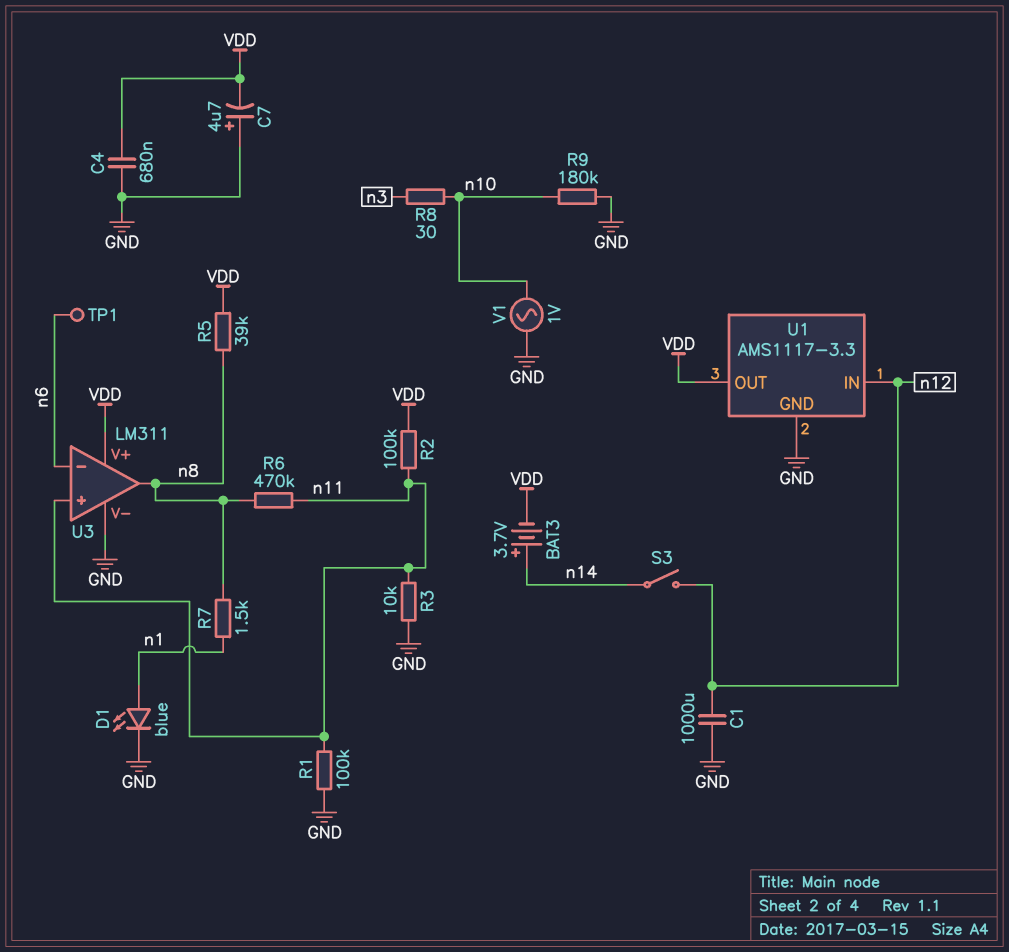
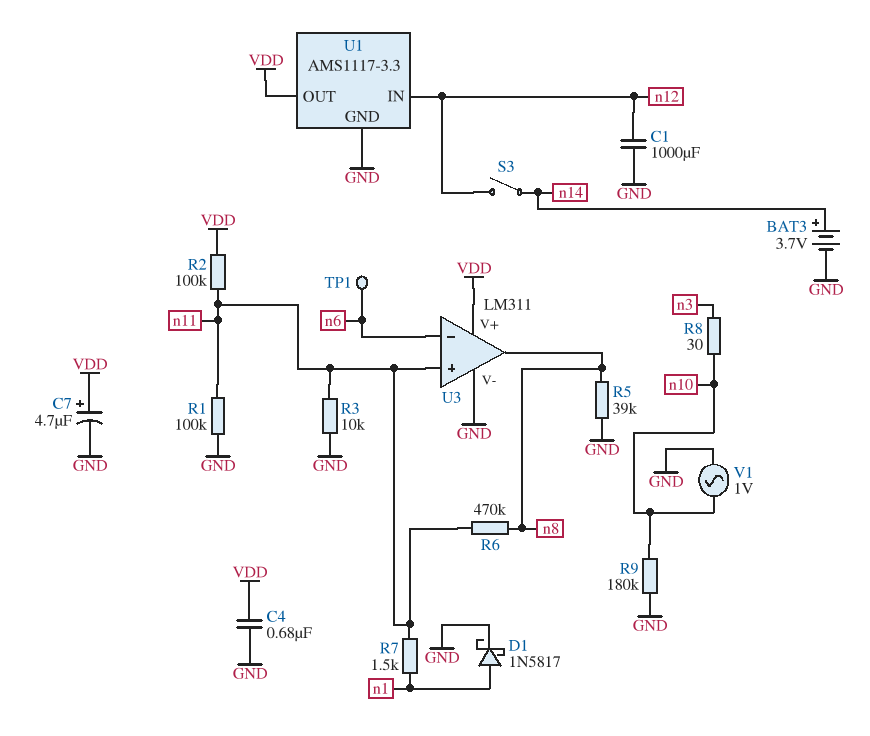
BAT3: 3.7V (plus n14, minus VDD) -> 3.7V (plus n14, minus GND)
C7: 4.7uF (plus GND, minus VDD) -> 4.7uF (plus VDD, minus GND)
D1: LED blue (A n1, K GND) -> schottky 1N5817 (A n1, K GND)
R5: 39k (VDD, n8) -> 39k (GND, n8)
R7: 1.5k (n1, n8) -> 1.5k (n1, n11)

